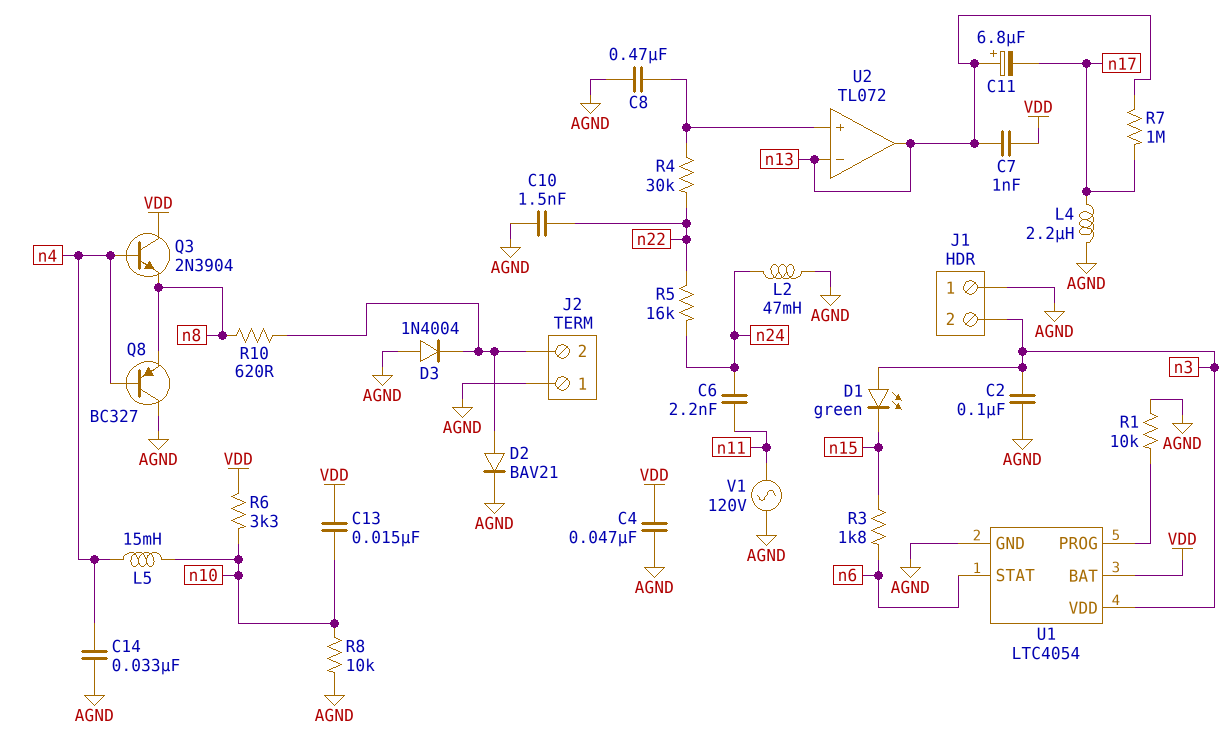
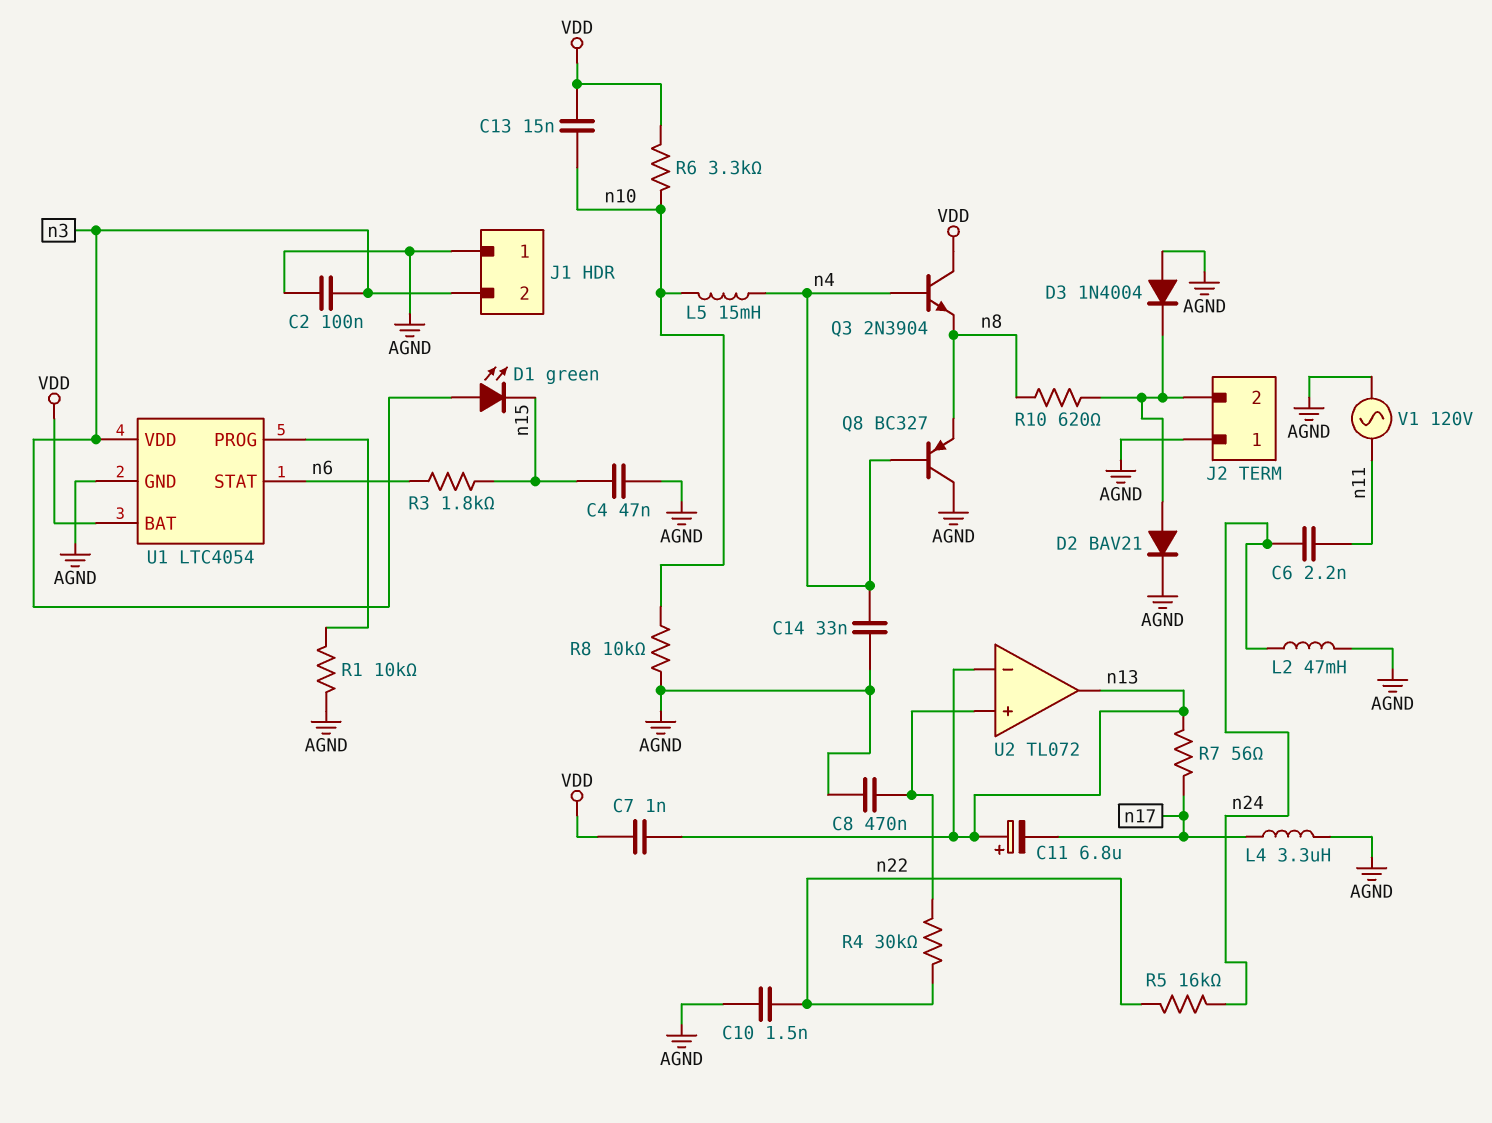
C4: 47nF (AGND, VDD) -> 47nF (AGND, n15)
L4: 2.2uH (AGND, n17) -> 3.3uH (AGND, n17)
R7: 1M (n13, n17) -> 56 (n13, n17)

